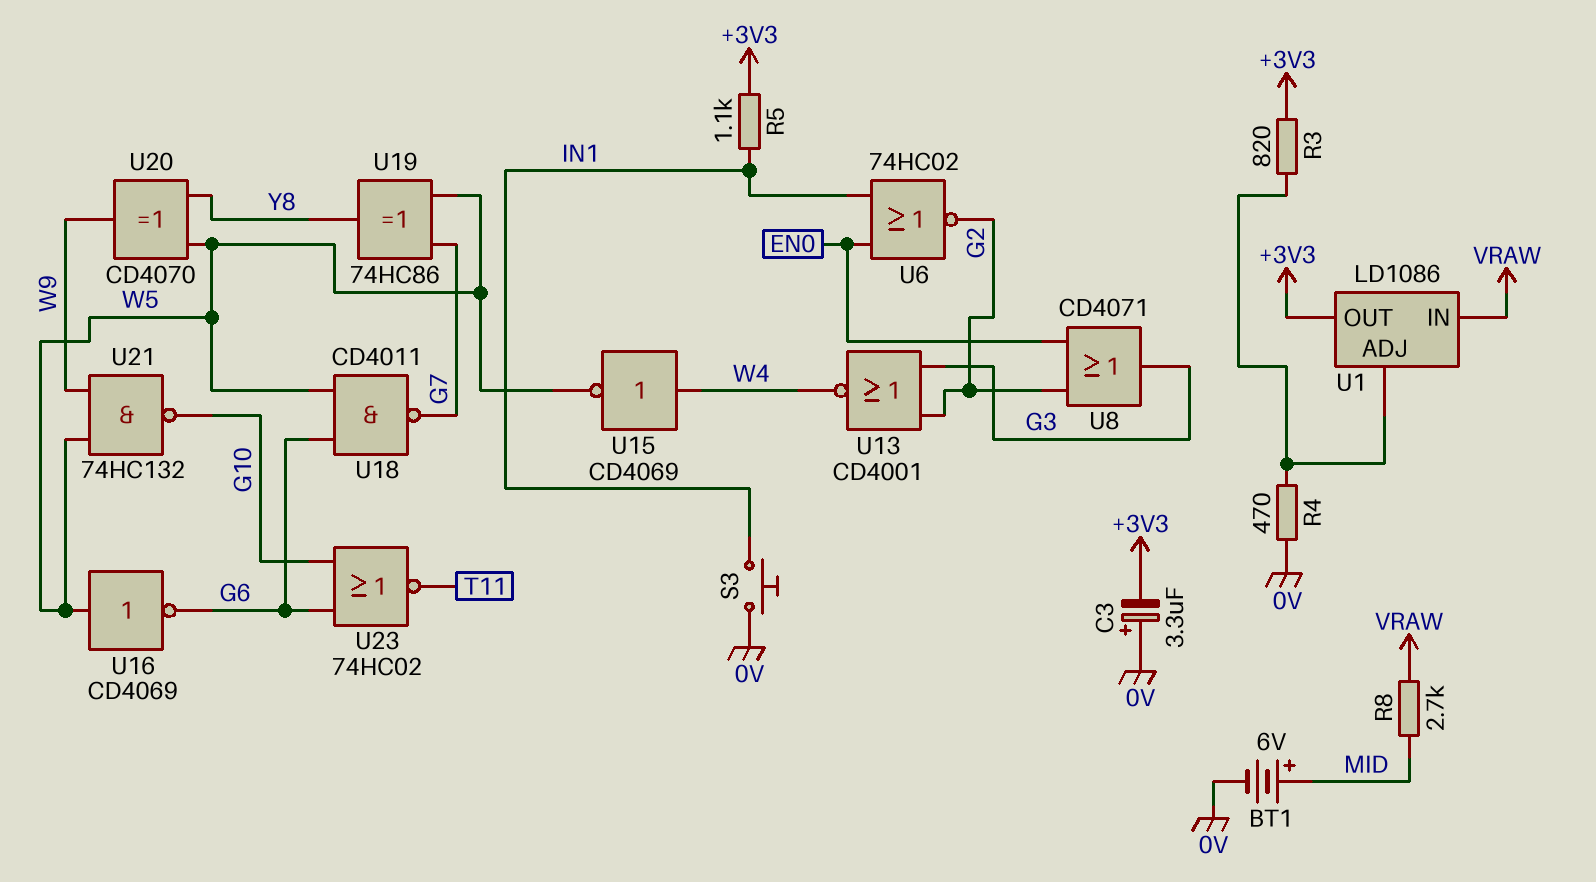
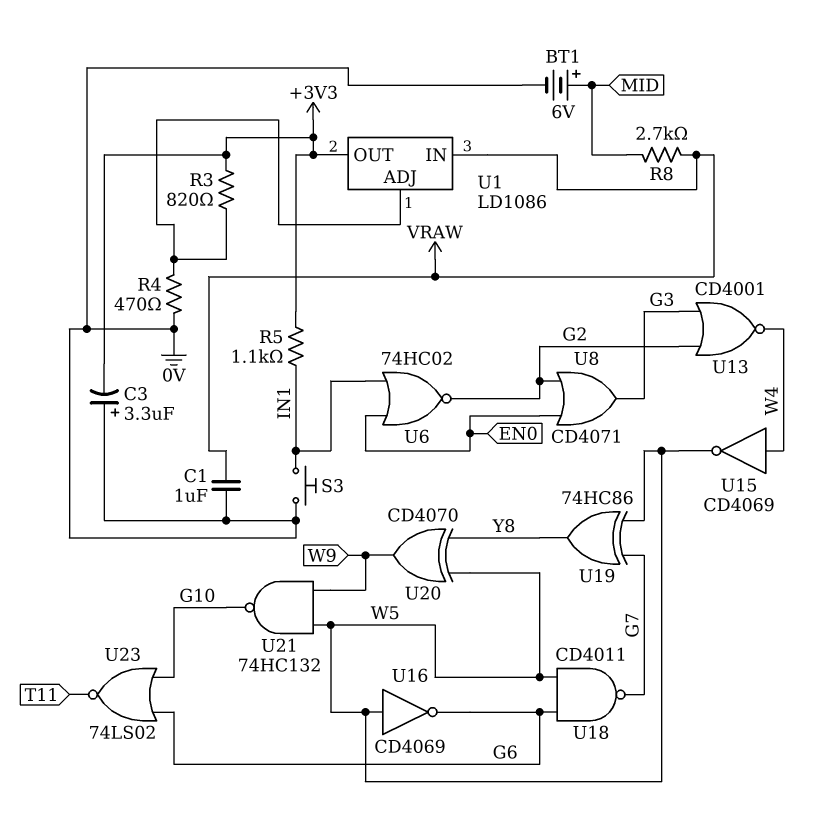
C1: none -> 1uF (0V, VRAW)
U23: NOR 74HC02 (in G6, in G10, out T11) -> NOR 74LS02 (in G6, in G10, out T11)

